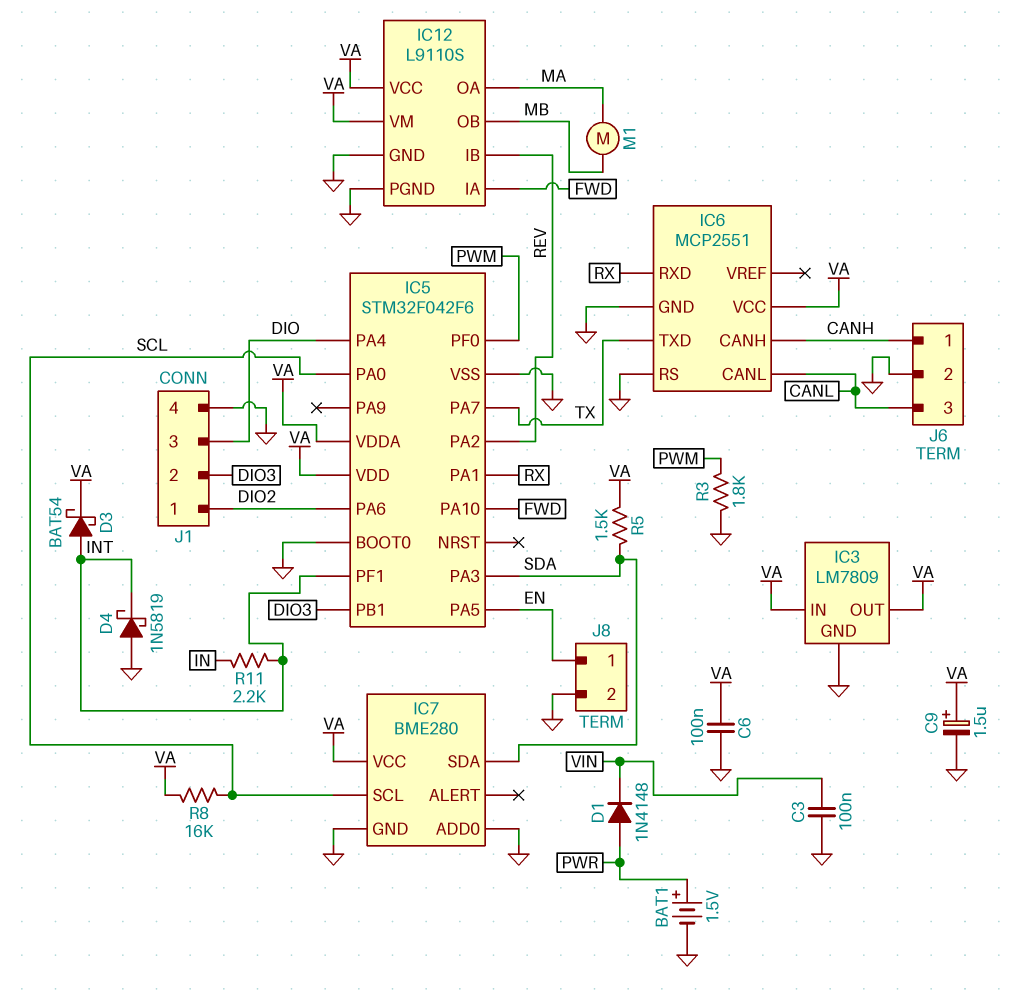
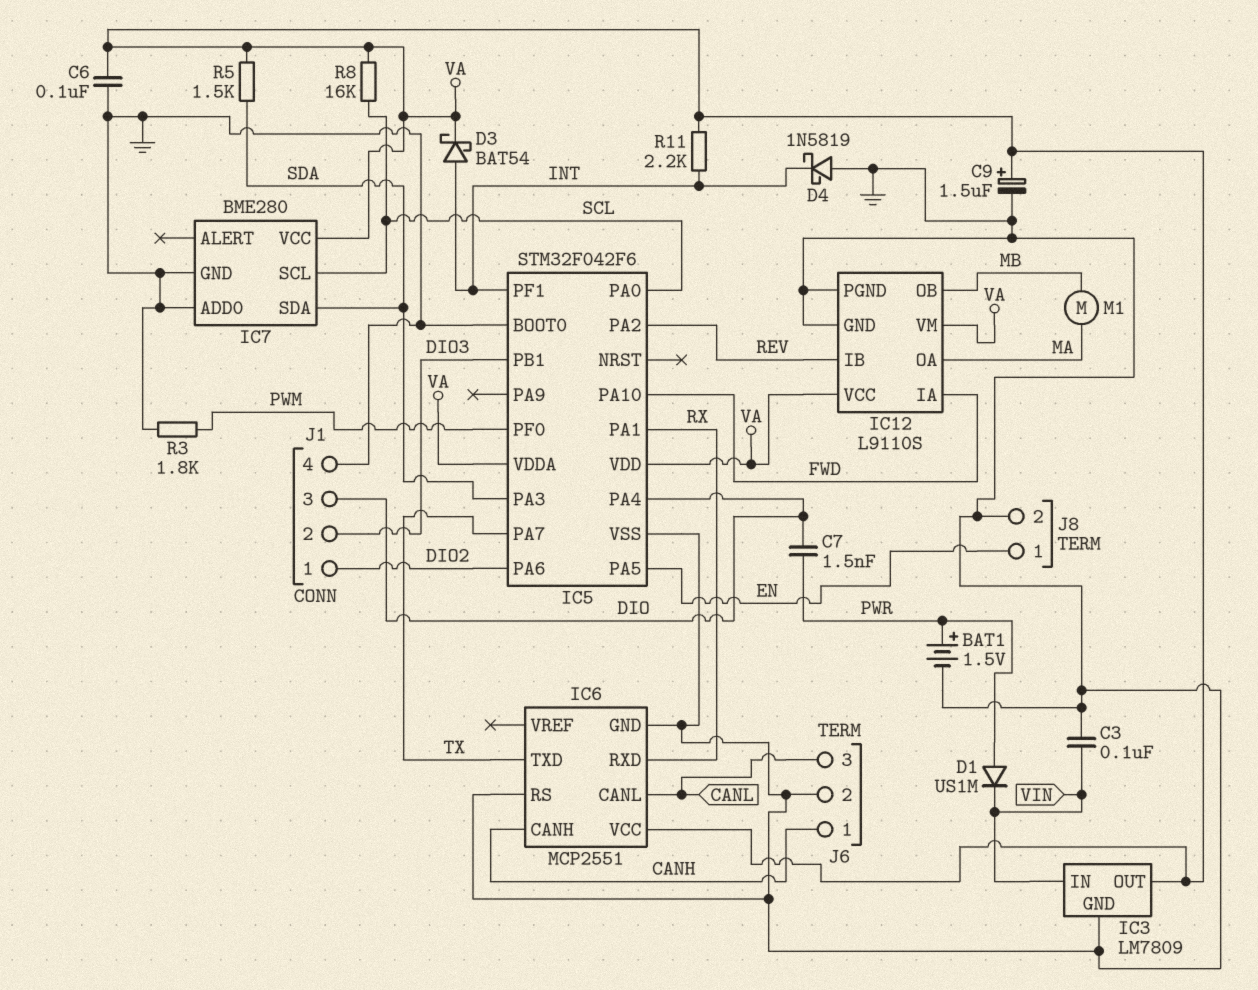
C7: none -> 1.5nF (DIO, PWR)
D1: diode 1N4148 (A PWR, K VIN) -> diode US1M (A PWR, K VIN)
IC3 pin IN: VA -> VIN
R11: 2.2k (IN, INT) -> 2.2k (INT, VA)

